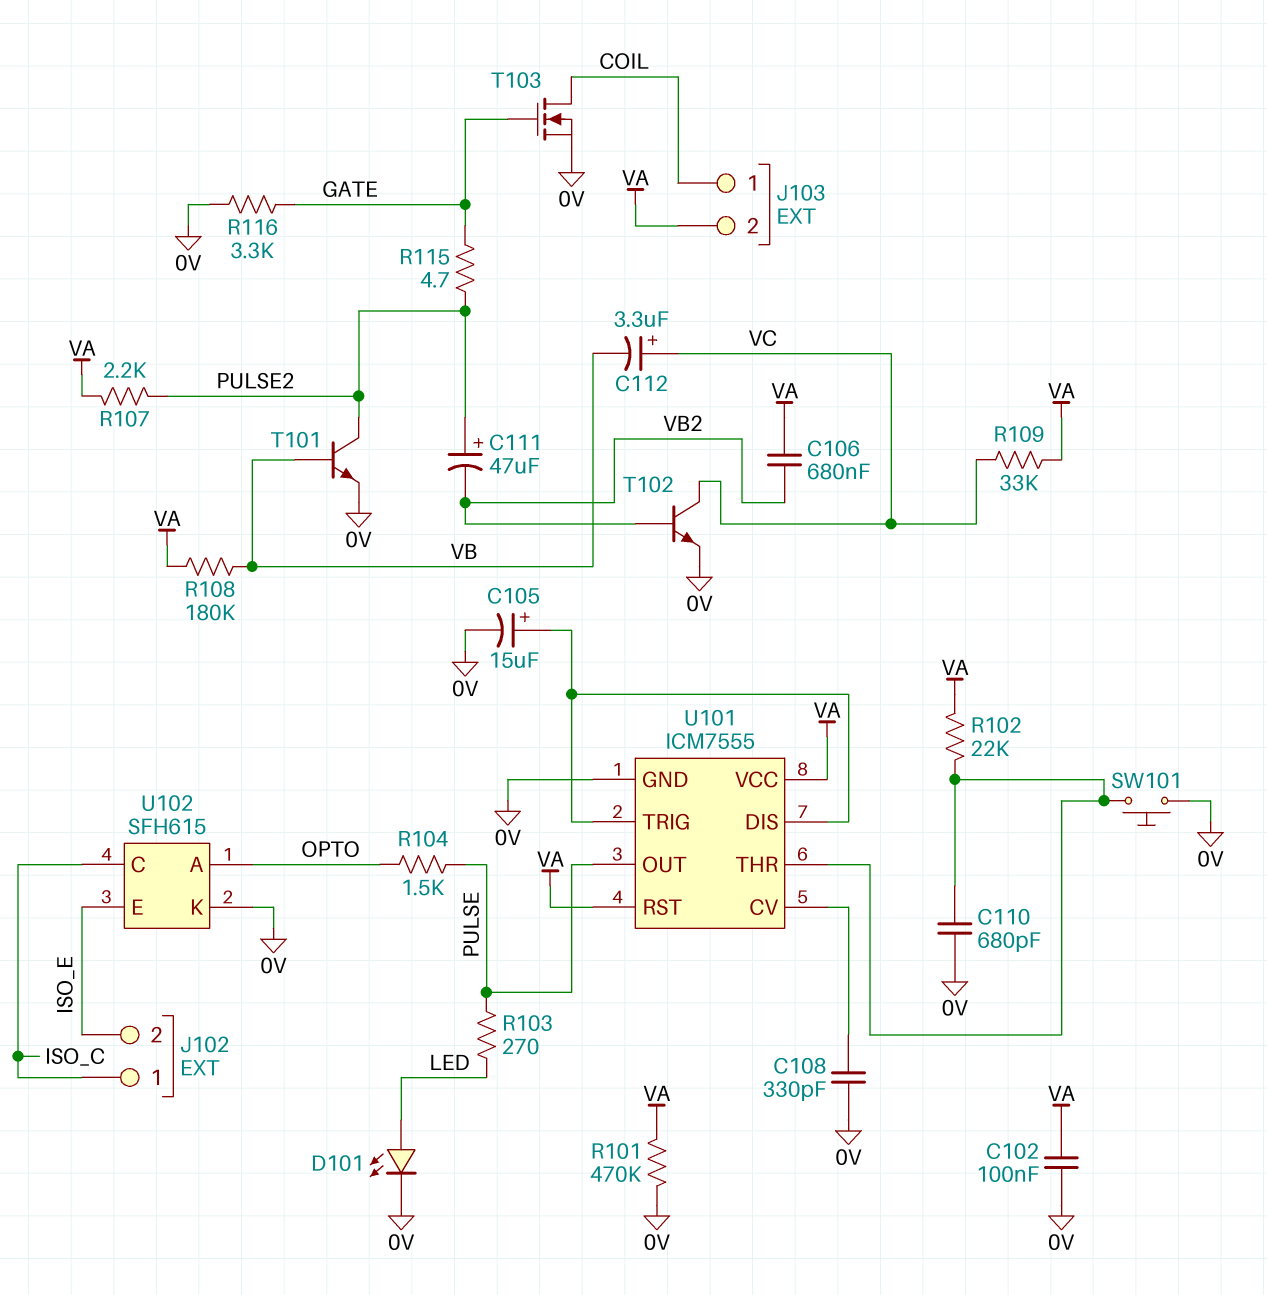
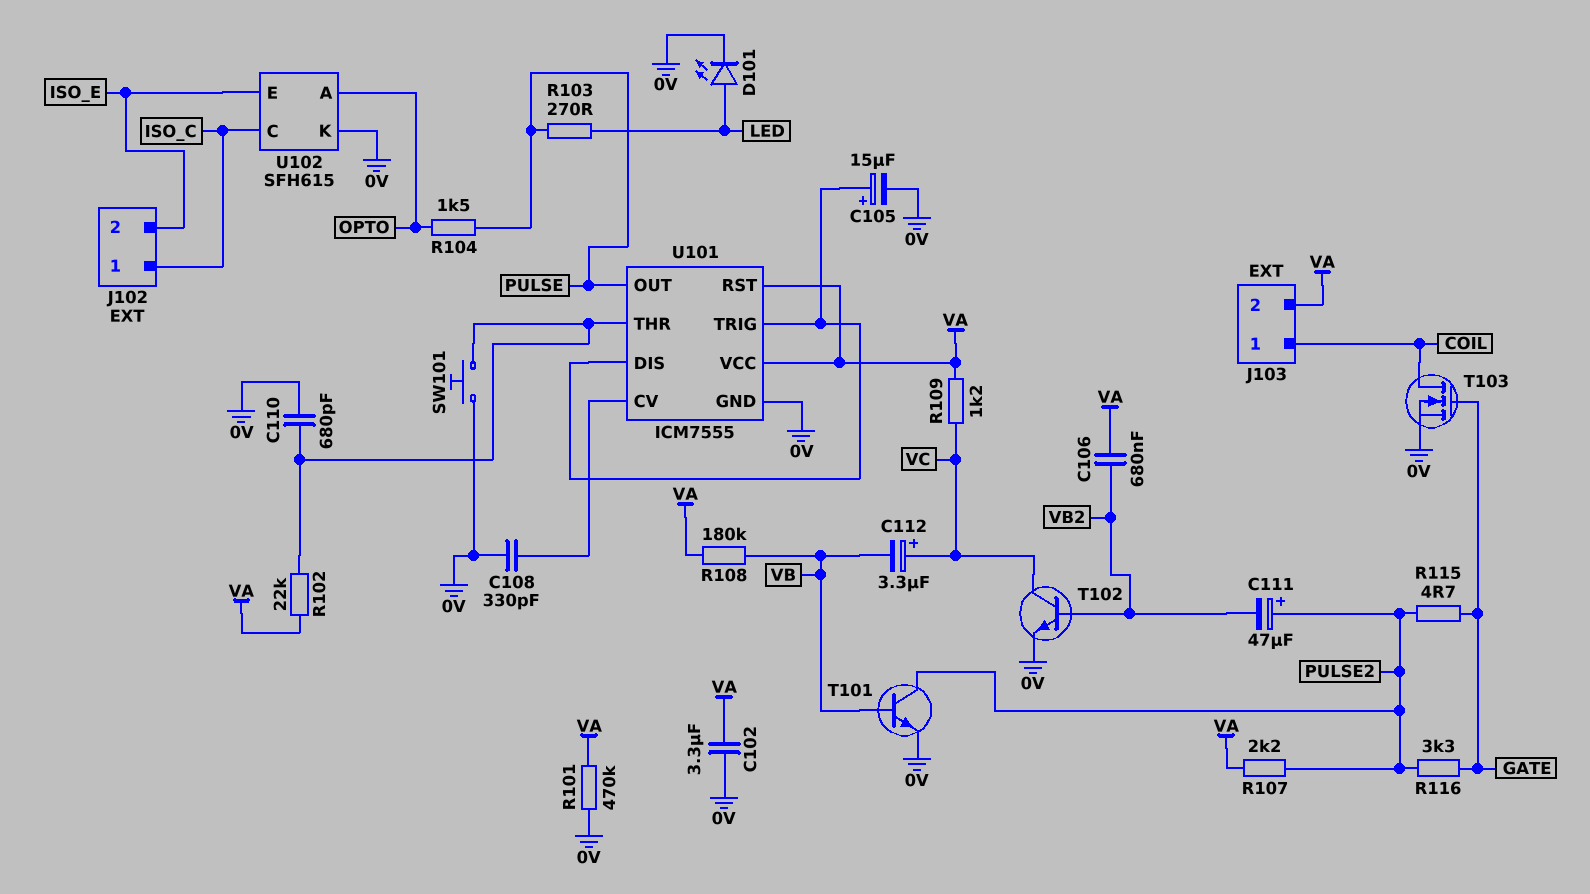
C102: 100nF (0V, VA) -> 3.3uF (0V, VA)
R109: 33k (VA, VC) -> 1.2k (VA, VC)
R116: 3.3k (0V, GATE) -> 3.3k (GATE, PULSE2)

